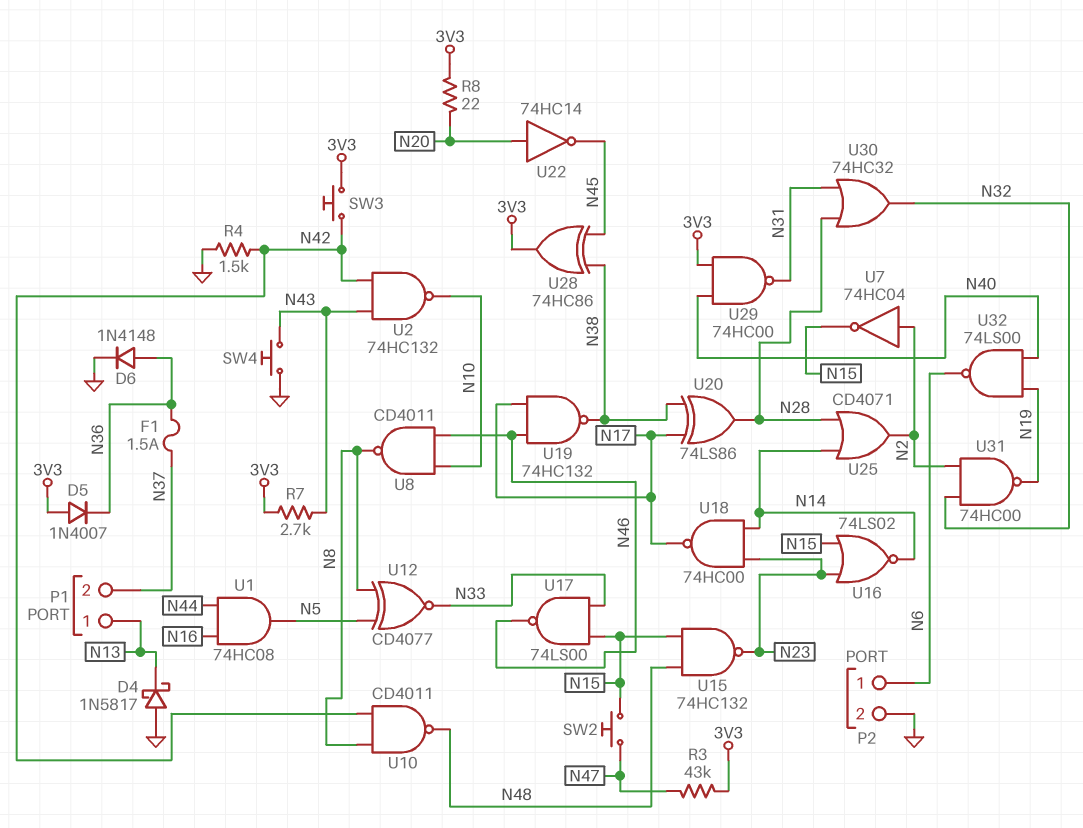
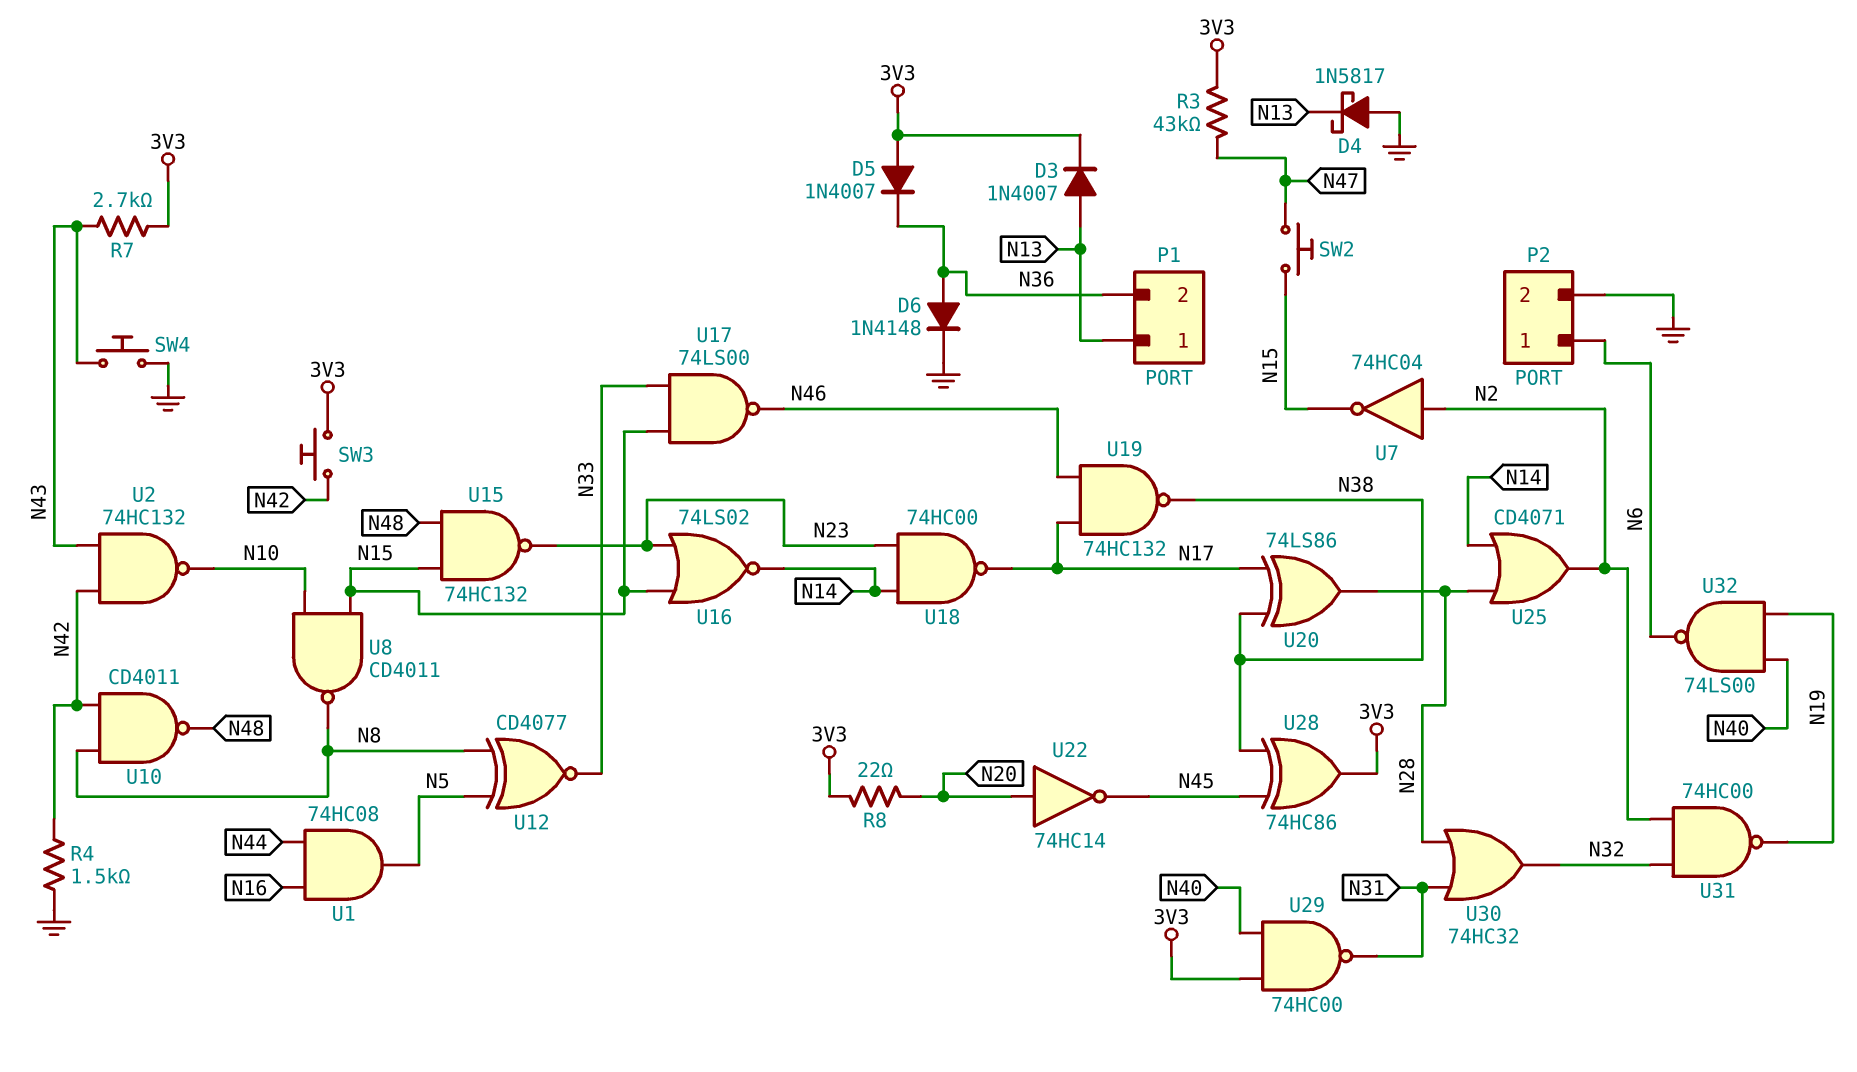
D3: none -> diode 1N4007 (A N13, K 3V3)
F1: 1.5A (N36, N37) -> none
P1 pin 2: N37 -> N36
U8: NAND CD4011 (in N10, in N46, out N8) -> NAND CD4011 (in N10, in N15, out N8)

